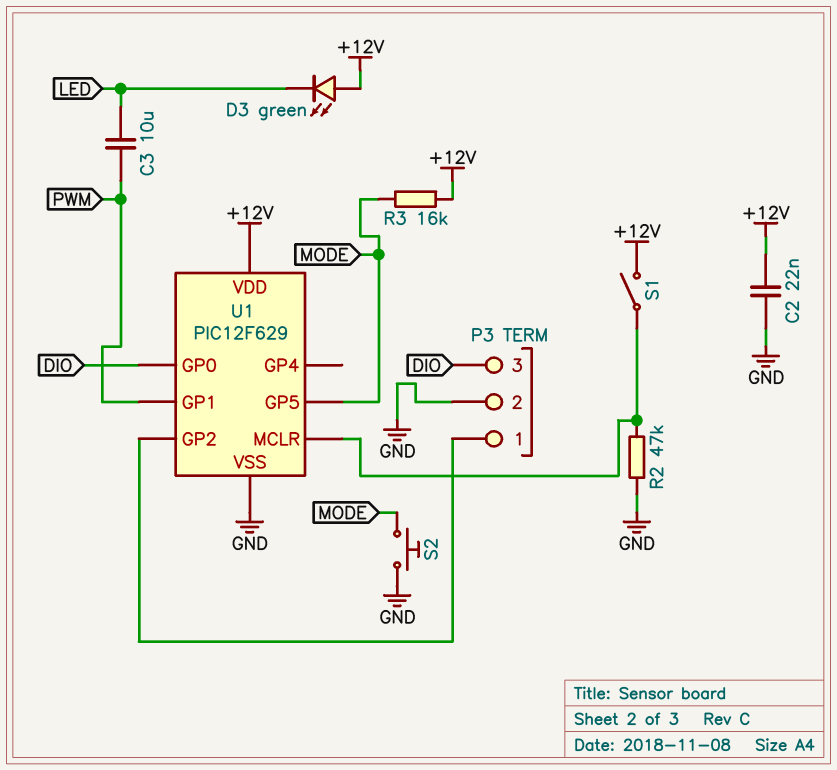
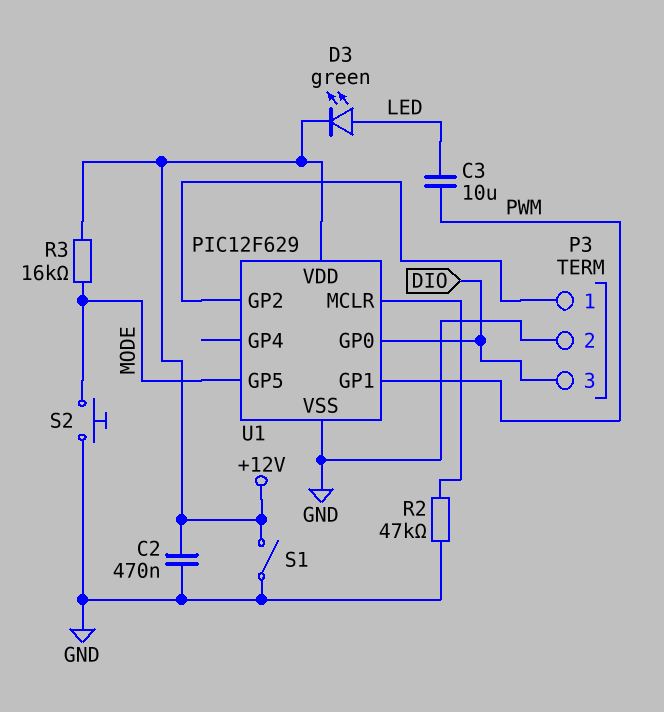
C2: 22nF (+12V, GND) -> 470nF (+12V, GND)
D3: LED green (A +12V, K LED) -> LED green (A LED, K +12V)
S1: switch (+12V, U1/MCLR) -> switch (+12V, GND)

